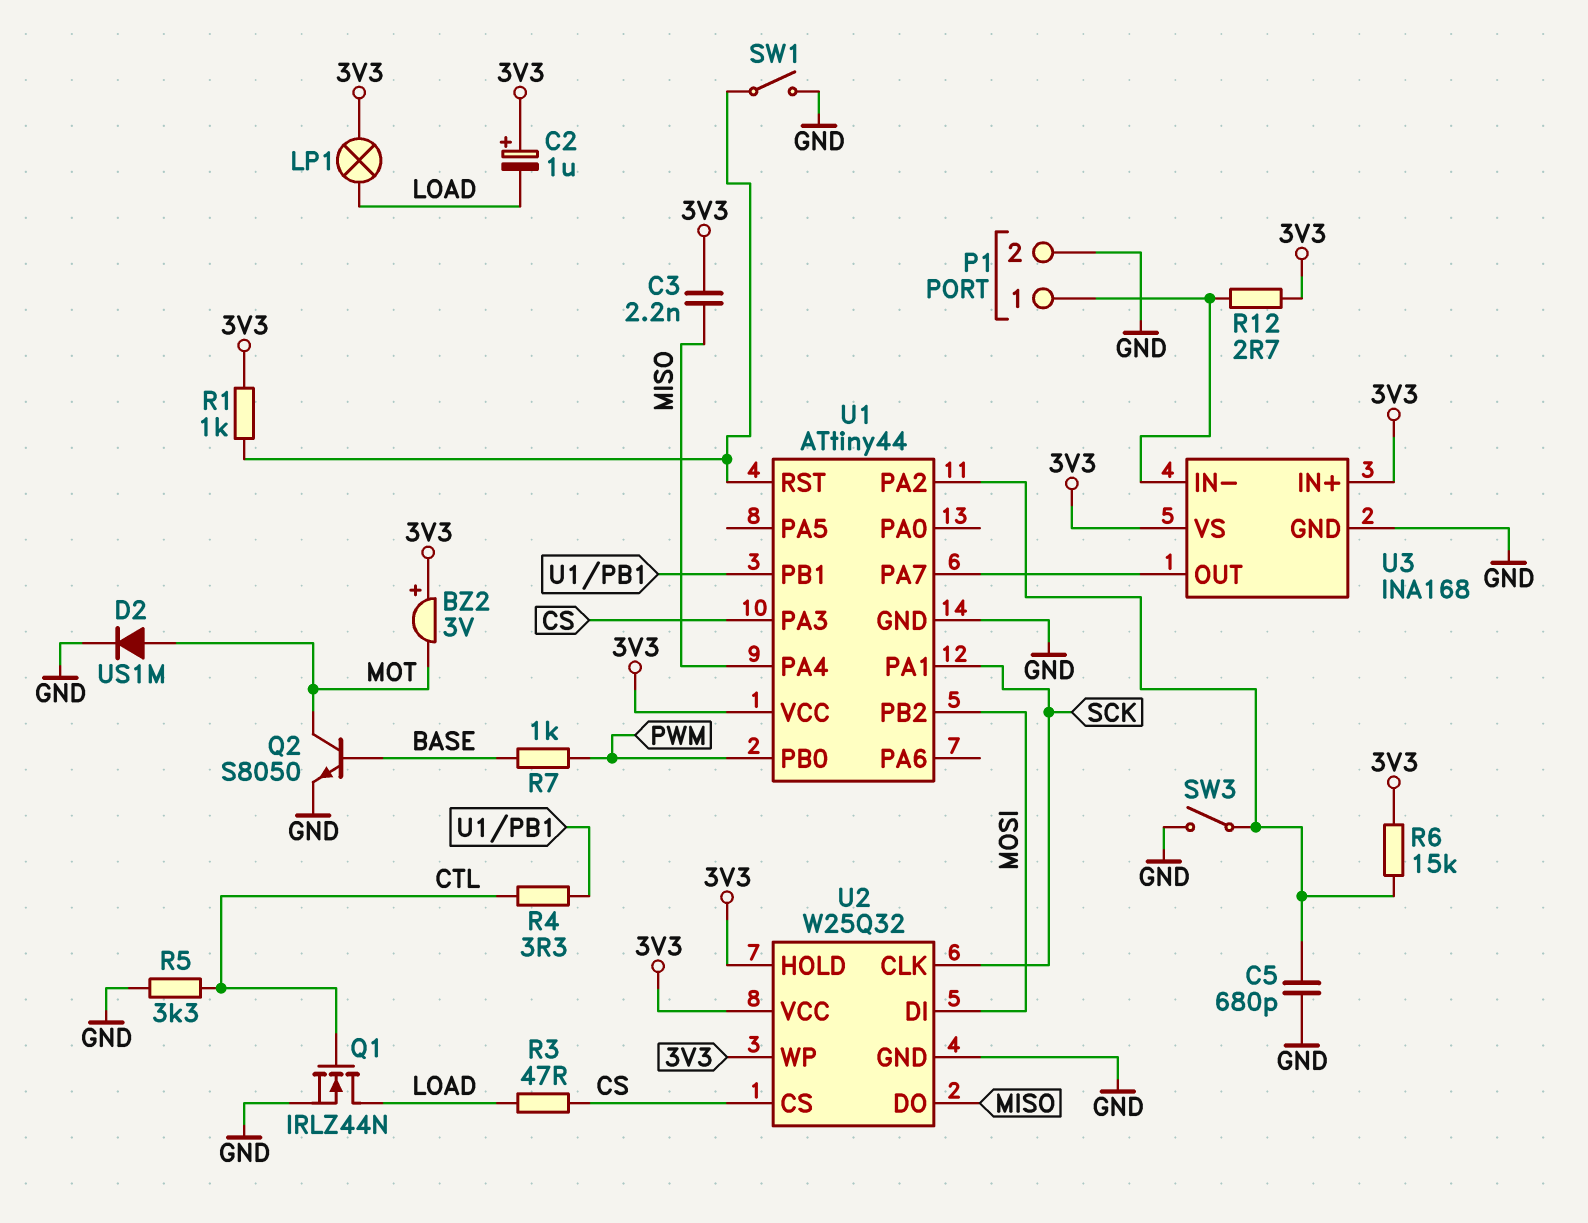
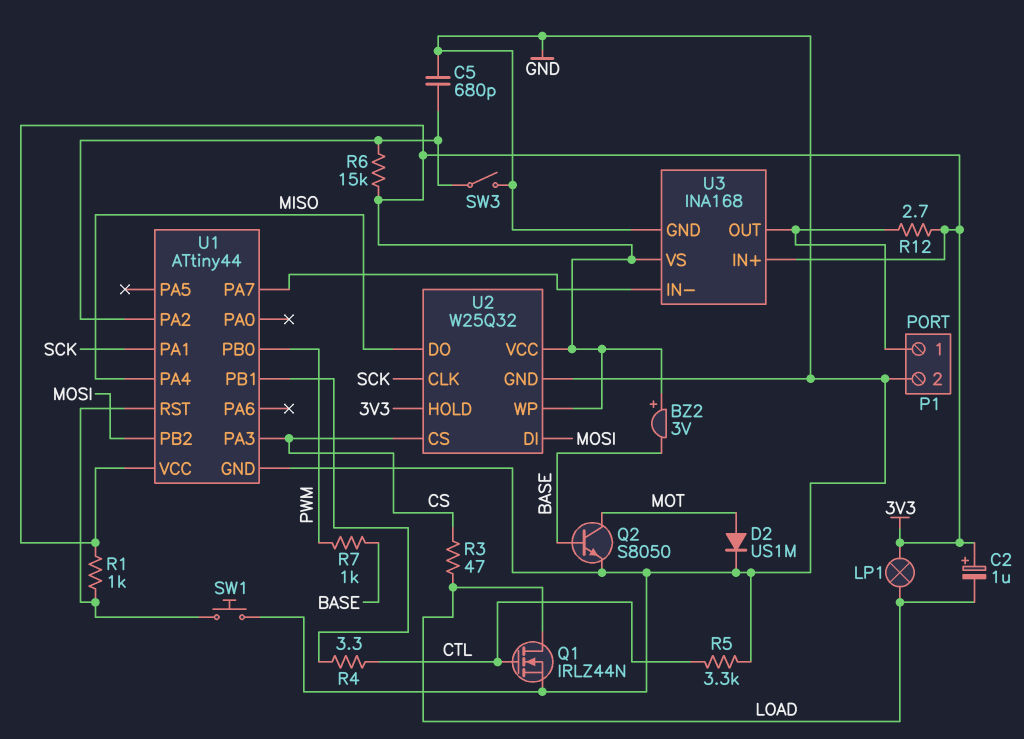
BZ2: buzzer 3V (plus 3V3, minus MOT) -> buzzer 3V (plus 3V3, minus BASE)
C3: 2.2nF (3V3, MISO) -> none
SW1: switch (GND, U1/RST) -> button (GND, U1/RST)
U3 pin IN-: P1/1 -> U1/PA7
U3 pin OUT: U1/PA7 -> P1/1

